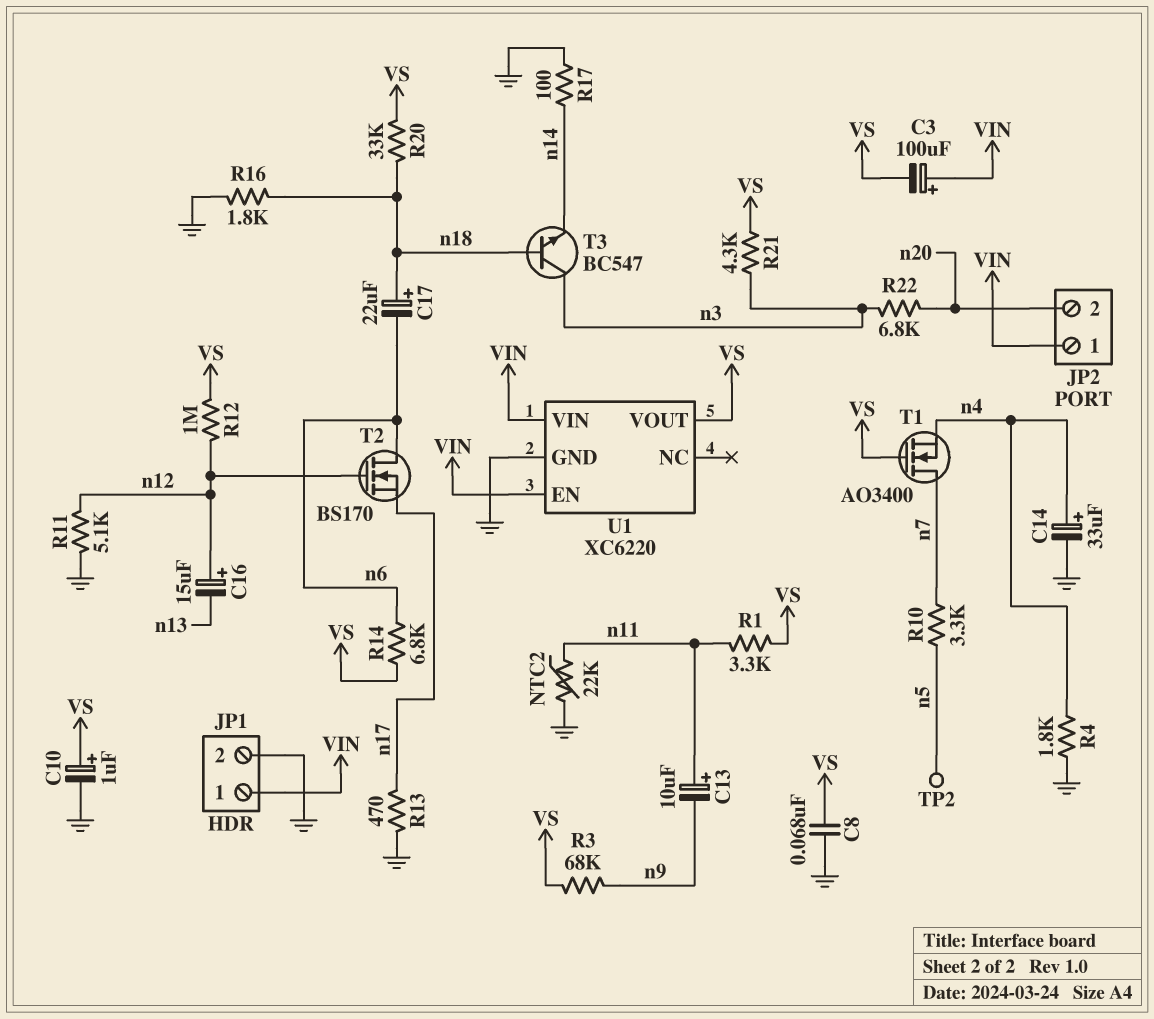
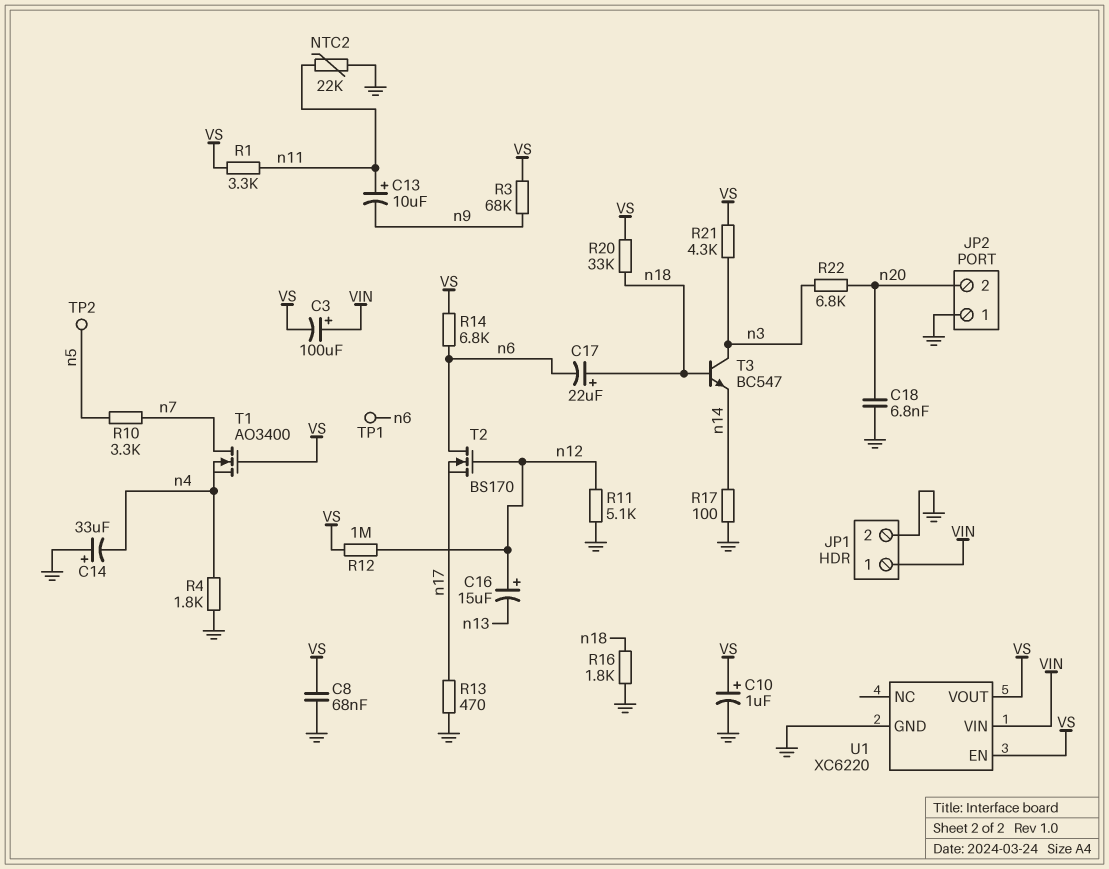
C14: 33uF (plus n4, minus GND) -> 33uF (plus GND, minus n4)
C18: none -> 6.8nF (GND, n20)
JP2 pin 1: VIN -> GND
TP1: none -> test point (n6)
U1 pin EN: VIN -> VS

